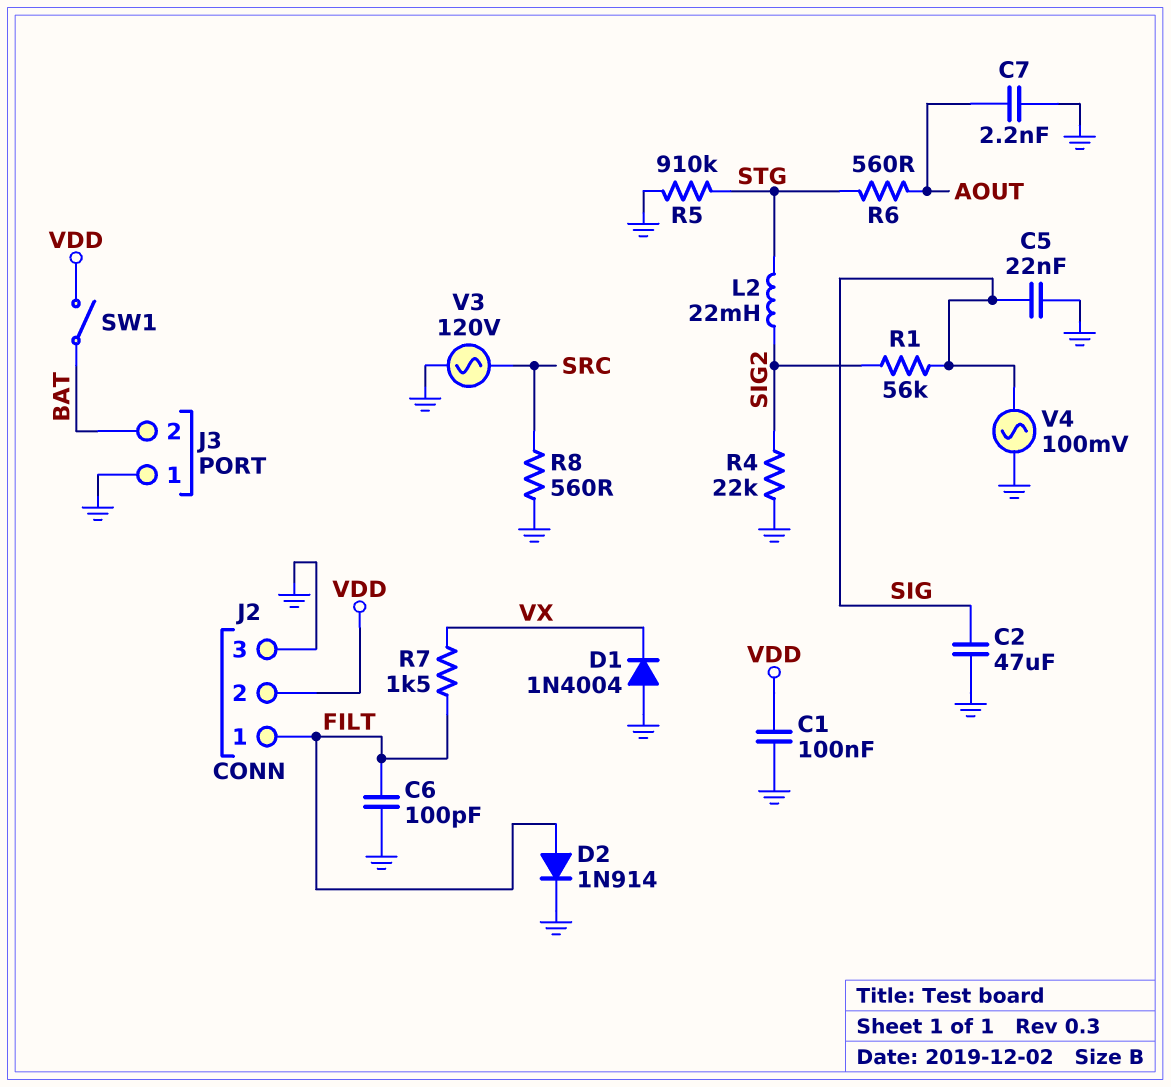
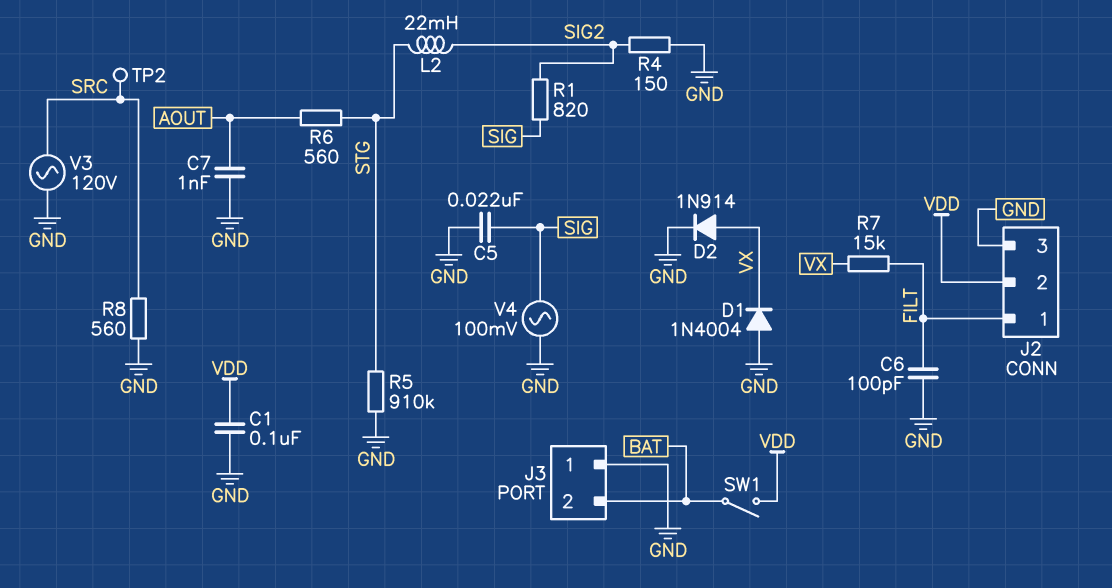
C2: 47uF (GND, SIG) -> none
C7: 2.2nF (AOUT, GND) -> 1nF (AOUT, GND)
D2: diode 1N914 (A FILT, K GND) -> diode 1N914 (A VX, K GND)
R1: 56k (SIG, SIG2) -> 820 (SIG, SIG2)
R4: 22k (GND, SIG2) -> 150 (GND, SIG2)
R7: 1.5k (FILT, VX) -> 15k (FILT, VX)
TP2: none -> test point (SRC)

